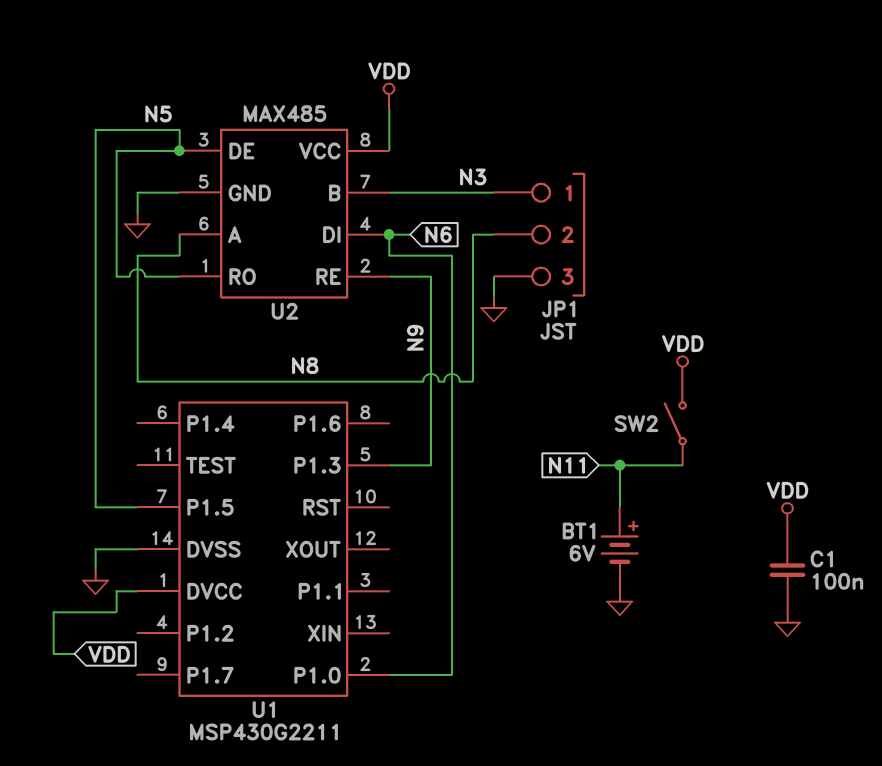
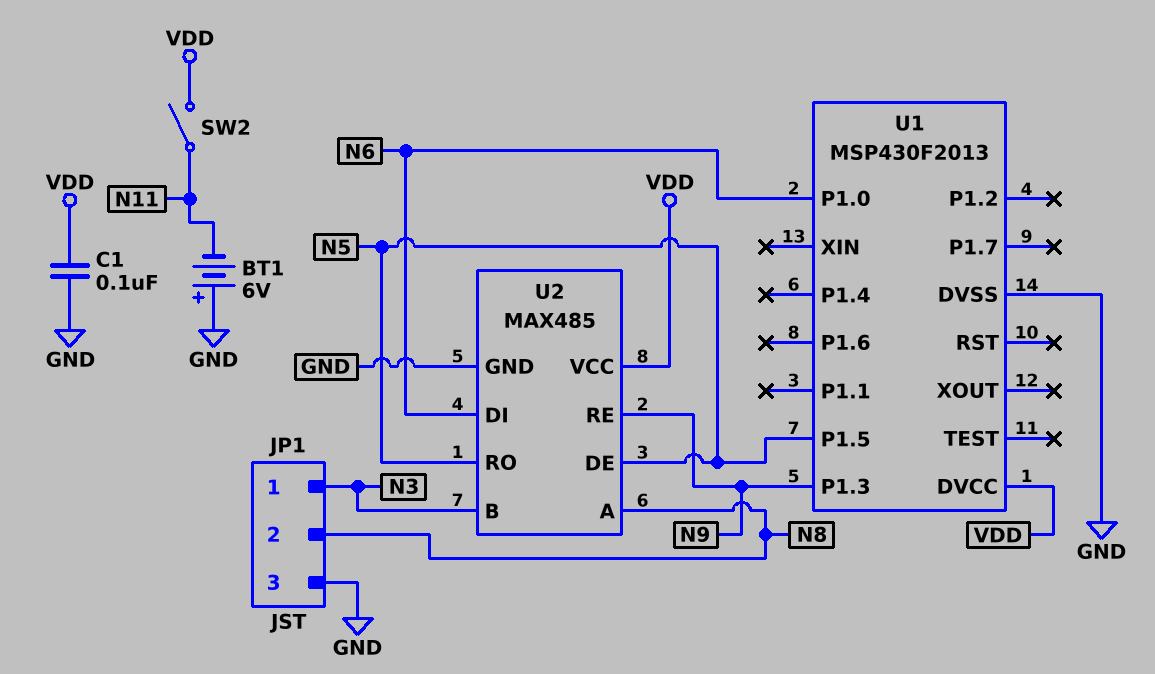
BT1: 6V (plus N11, minus GND) -> 6V (plus GND, minus N11)
U1: MSP430G2211 -> MSP430F2013

